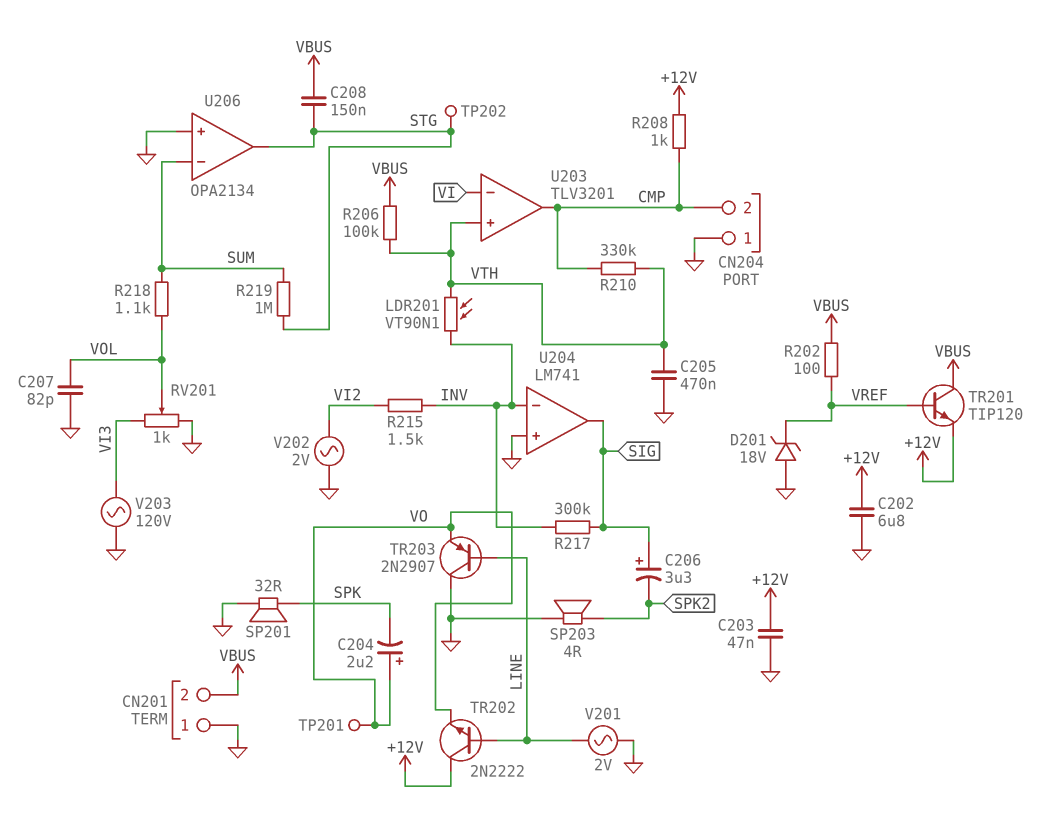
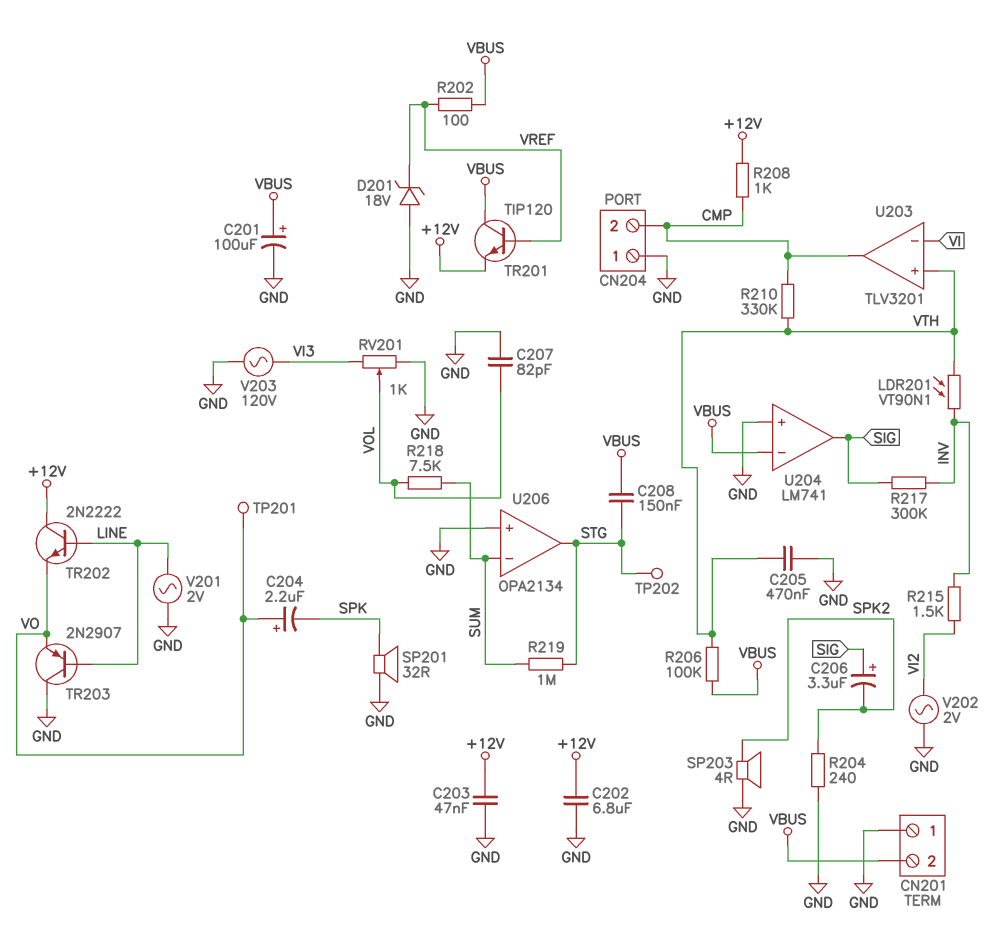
C201: none -> 100uF (plus VBUS, minus GND)
R204: none -> 240 (GND, SPK2)
R218: 1.1k (SUM, VOL) -> 7.5k (SUM, VOL)
U204 pin in-: INV -> VBUS

